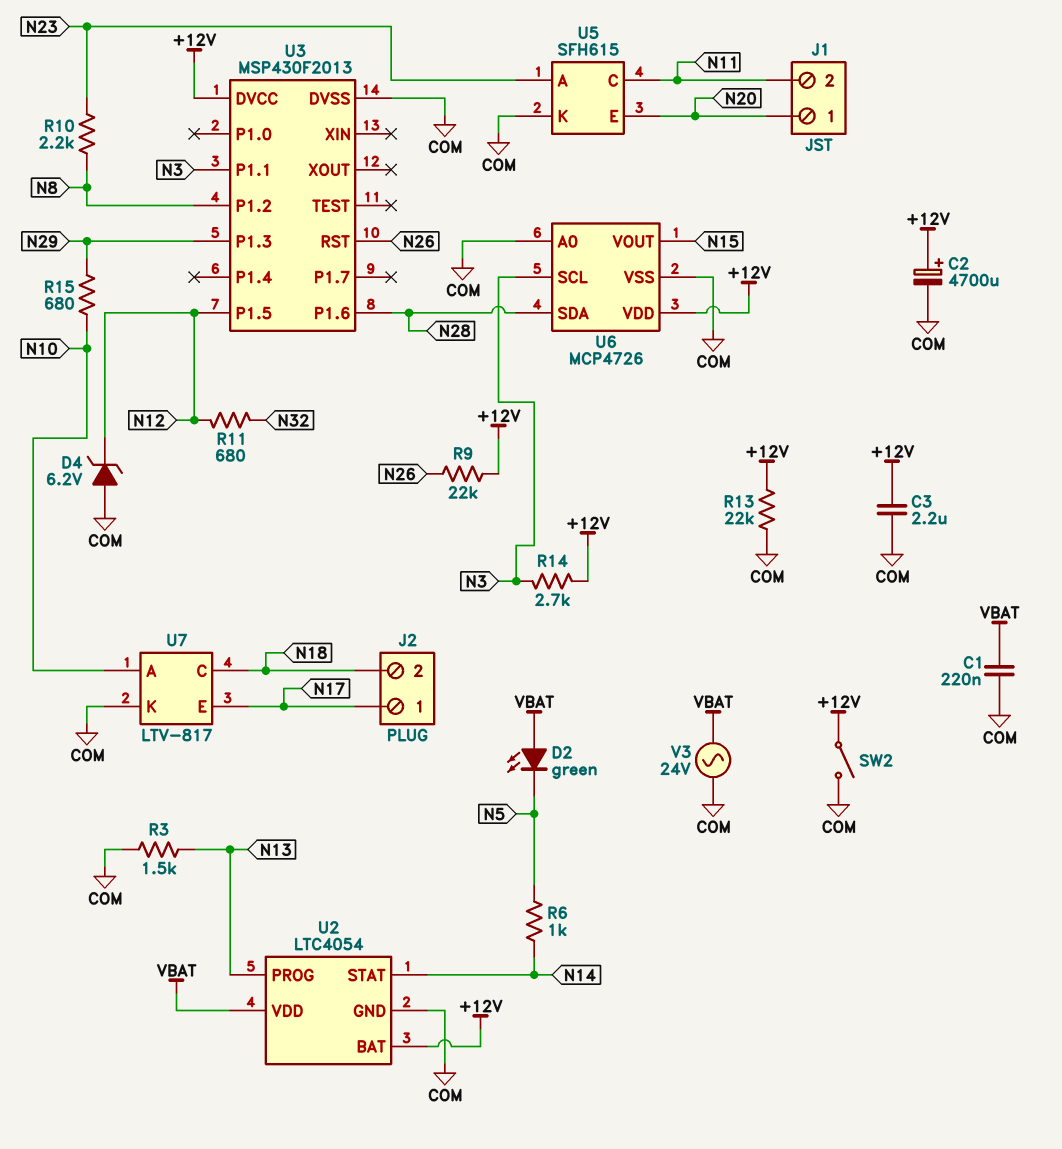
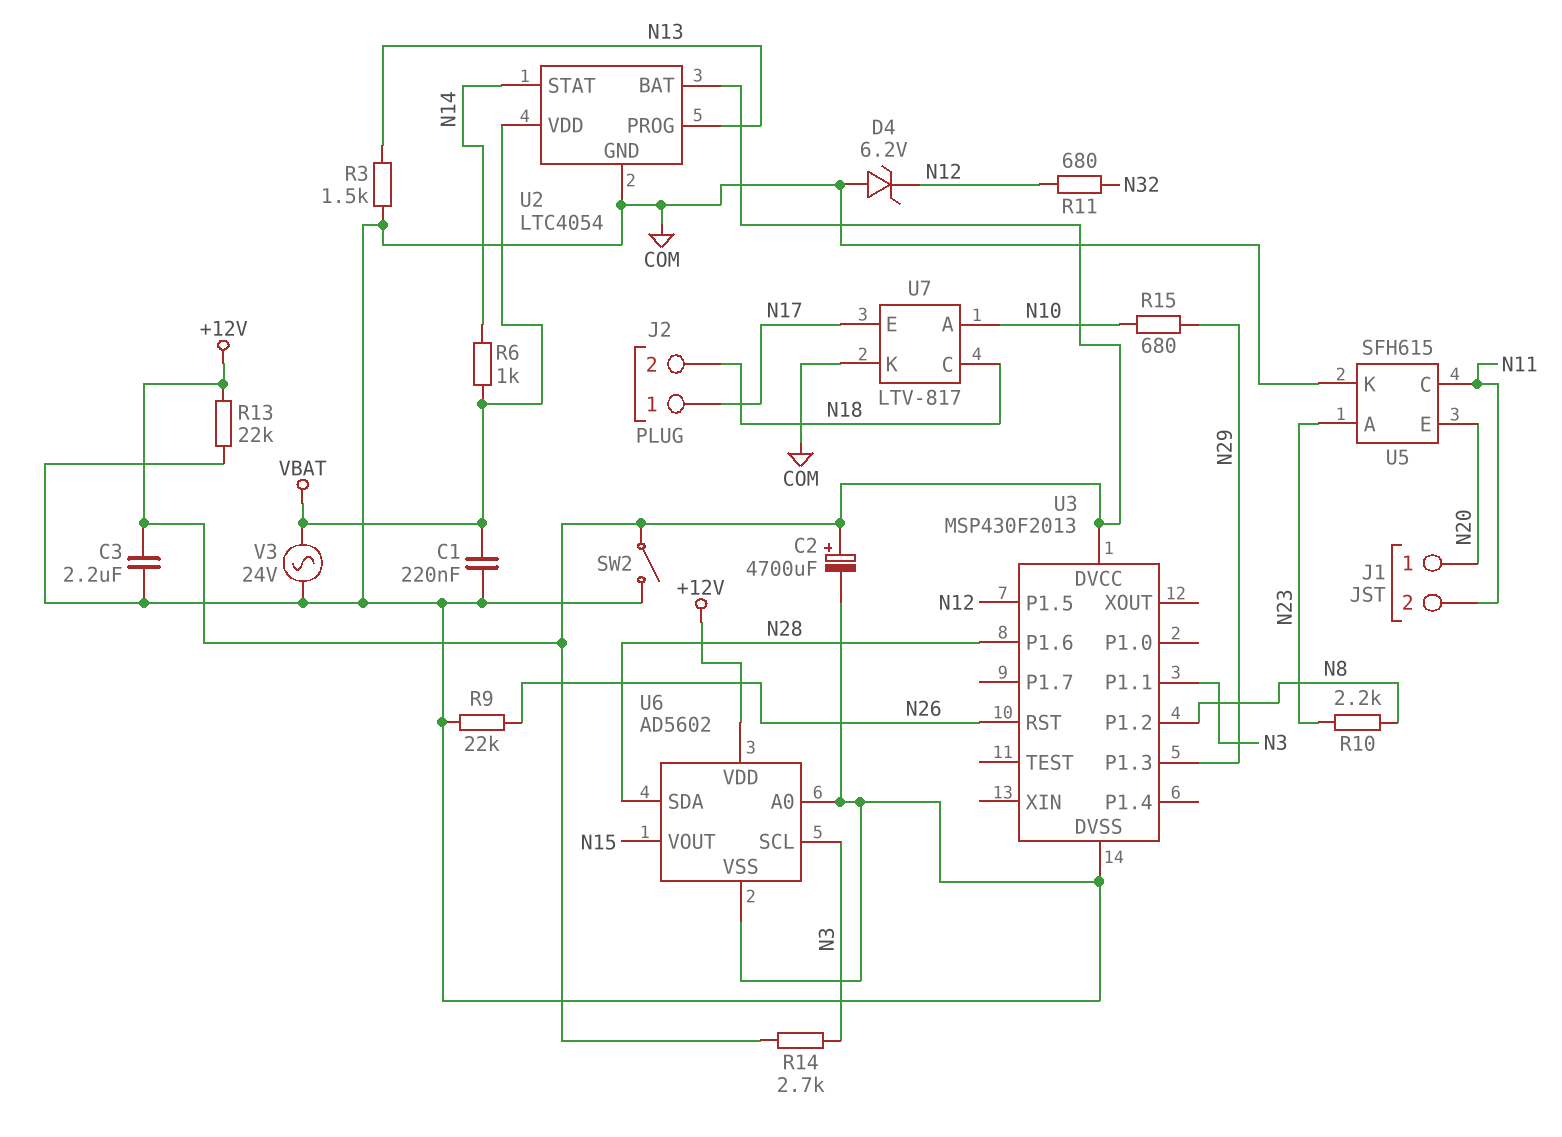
D2: LED green (A VBAT, K N5) -> none
R6: 1k (N5, N14) -> 1k (N14, VBAT)
R9: 22k (+12V, N26) -> 22k (COM, N26)
U6: MCP4726 -> AD5602

